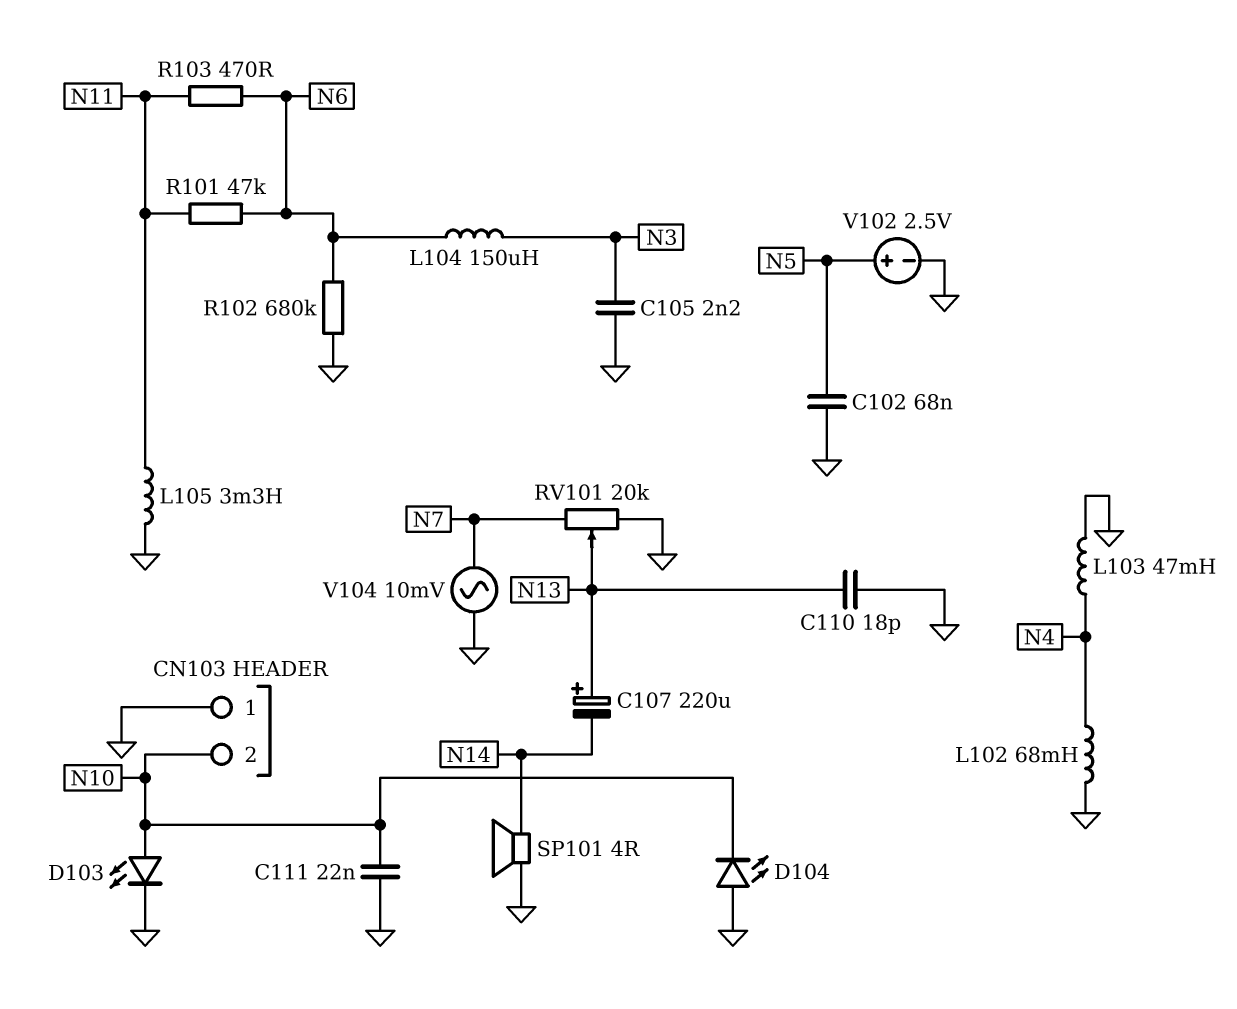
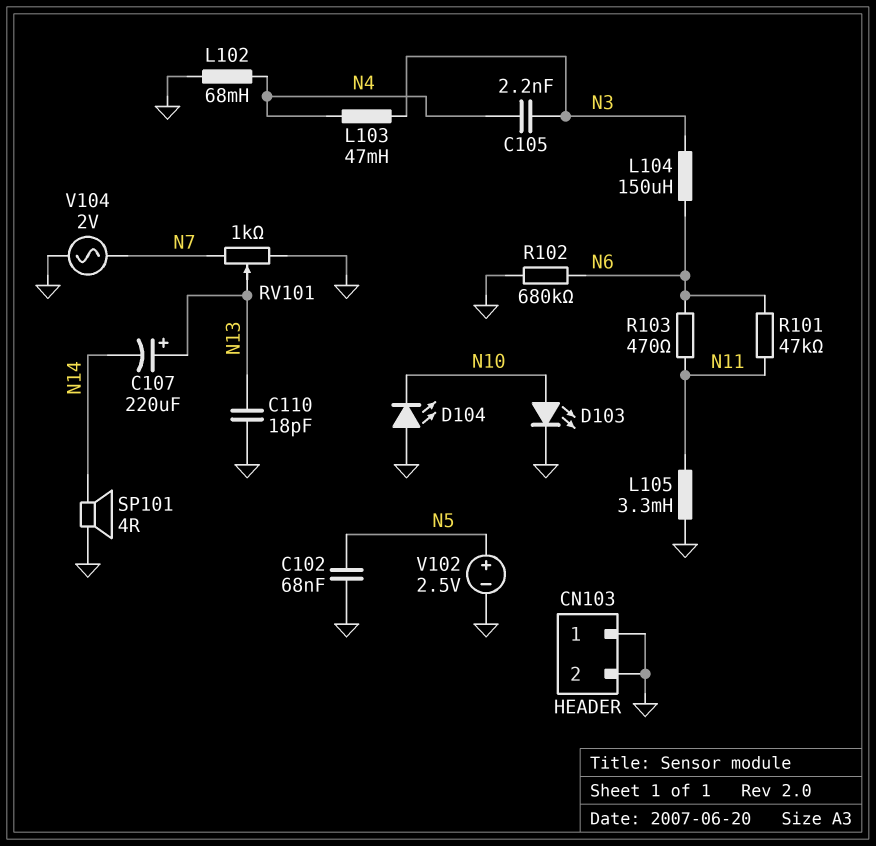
C105: 2.2nF (GND, N3) -> 2.2nF (N3, N4)
C111: 22nF (GND, N10) -> none
CN103 pin 2: N10 -> GND
L103: 47mH (GND, N4) -> 47mH (N3, N4)
RV101: 20k (GND, N7, wiper N13) -> 1k (GND, N7, wiper N13)
V104: AC 10mV (GND, N7) -> AC 2V (GND, N7)

